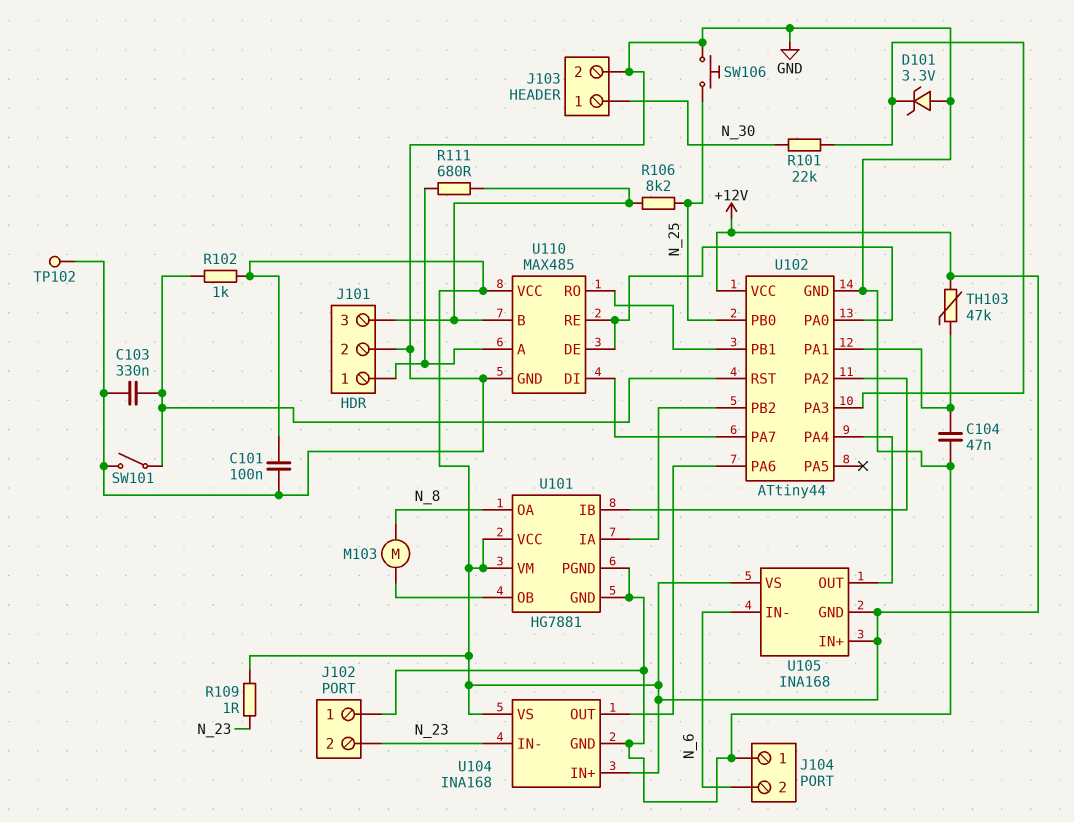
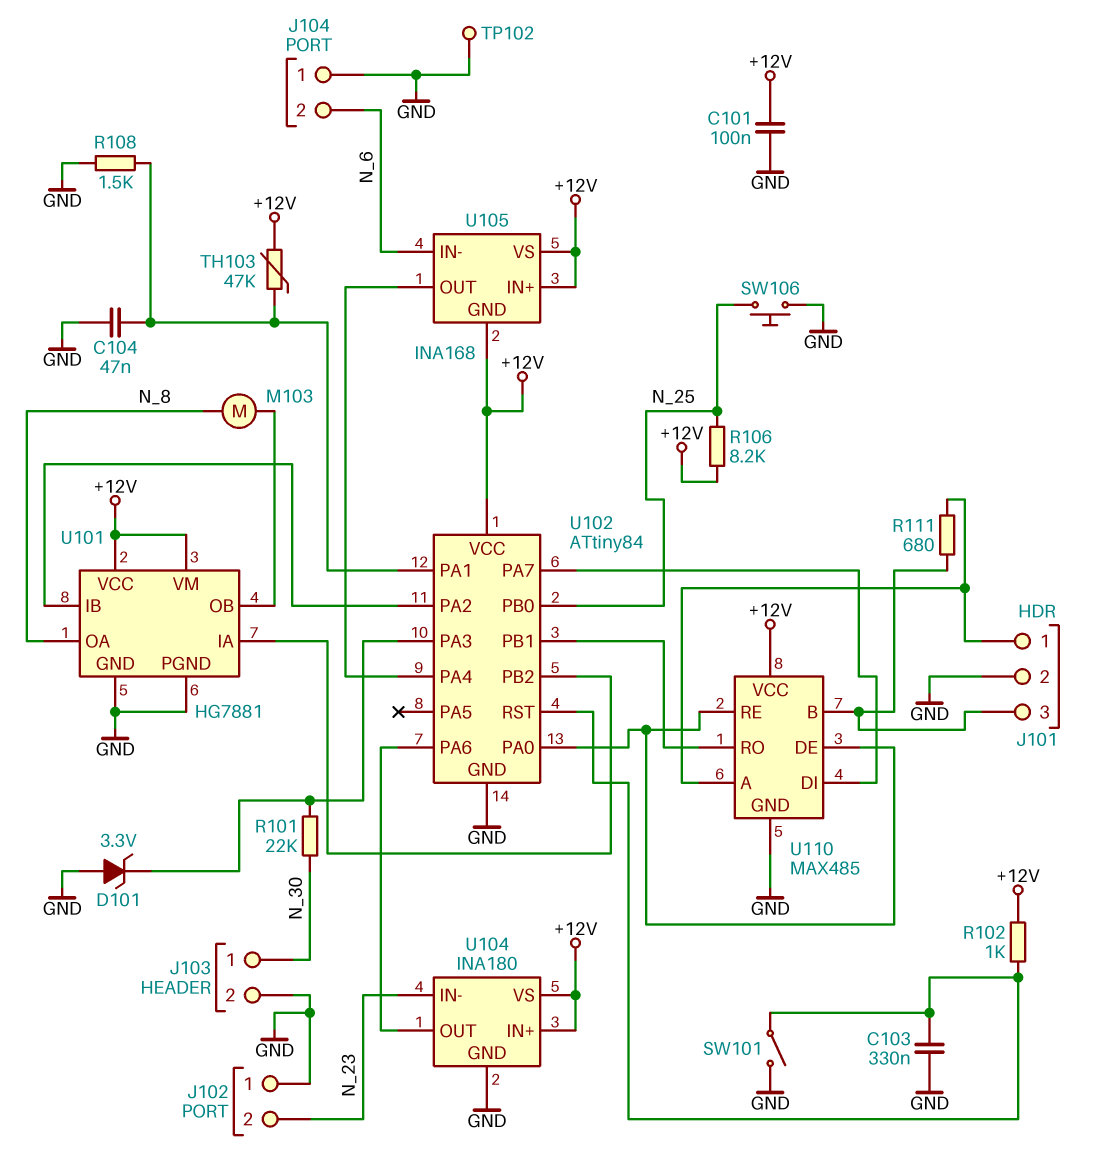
R106: 8.2k (J101/3, N_25) -> 8.2k (+12V, N_25)
R108: none -> 1.5k (GND, U102/PA1)
R109: 1 (+12V, N_23) -> none
U102: ATtiny44 -> ATtiny84
U104: INA168 -> INA180

